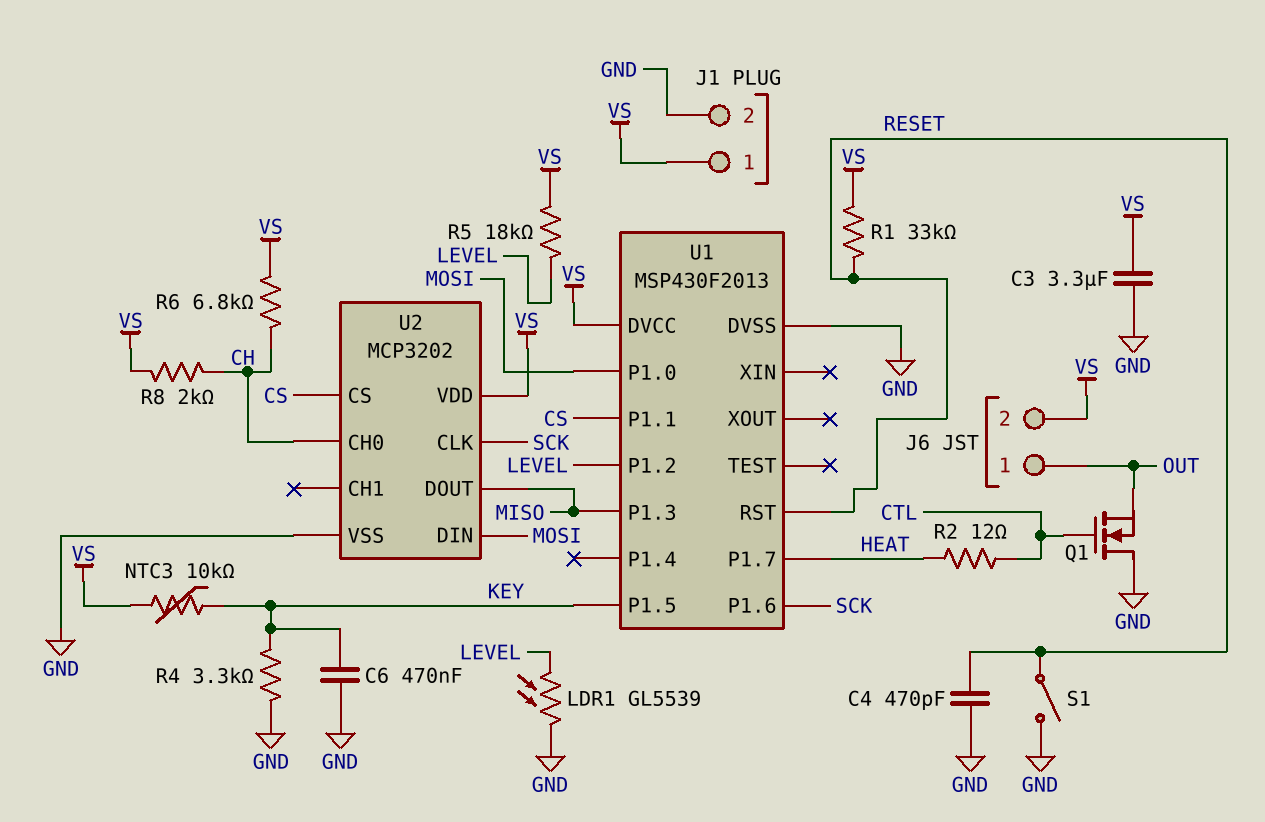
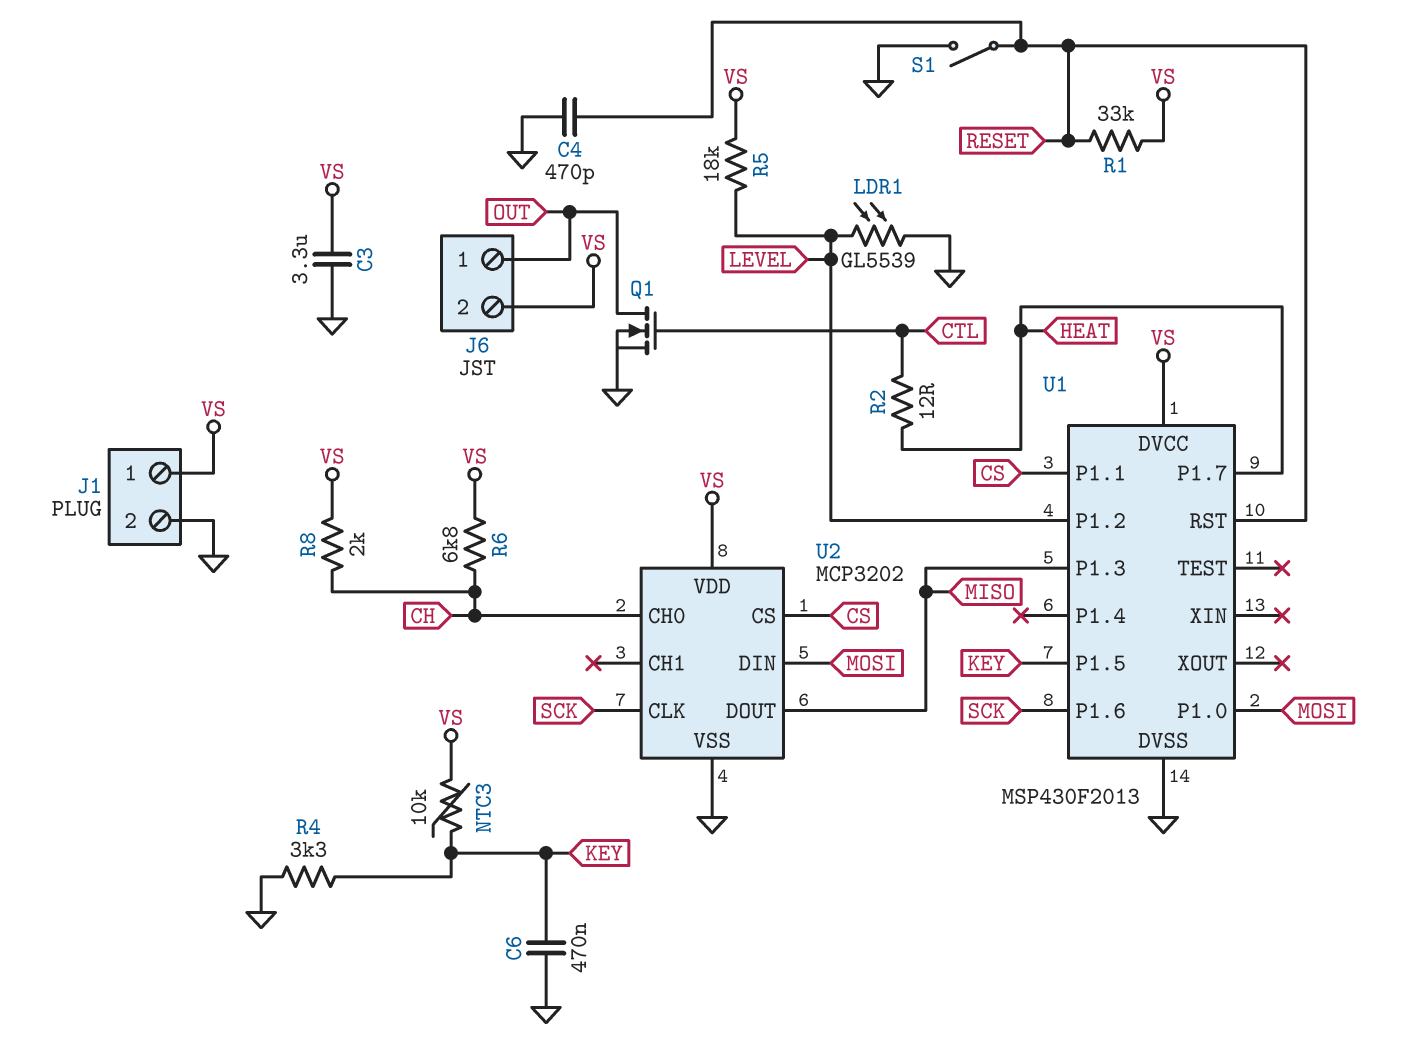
Q1: NMOS (G CTL, D GND, S OUT) -> NMOS (G CTL, D OUT, S GND)

